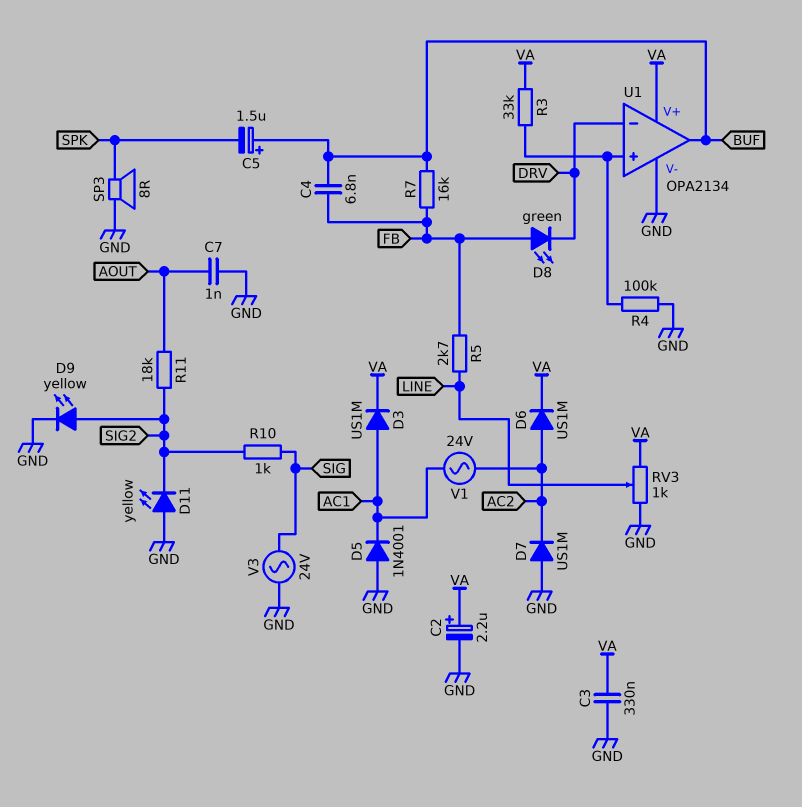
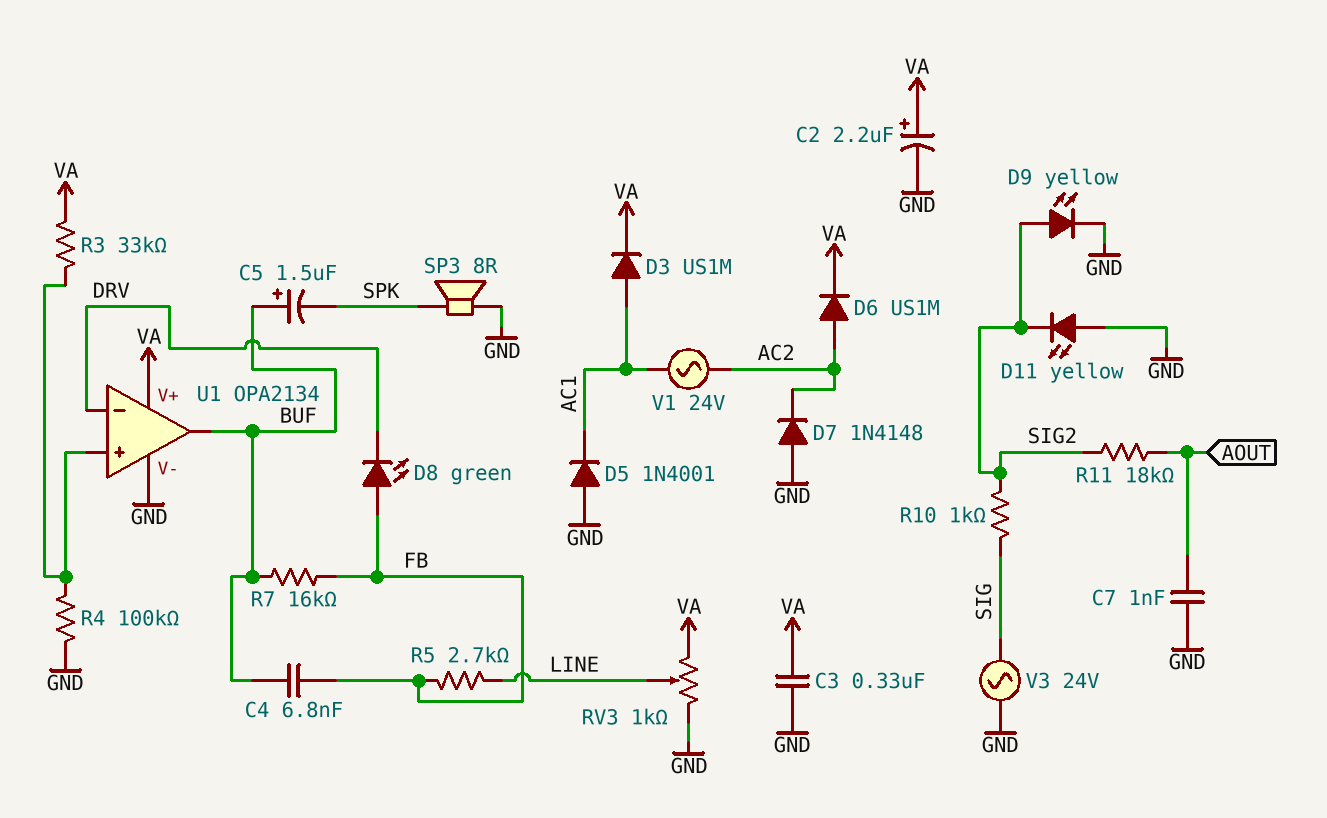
D7: diode US1M (A GND, K AC2) -> diode 1N4148 (A GND, K AC2)

